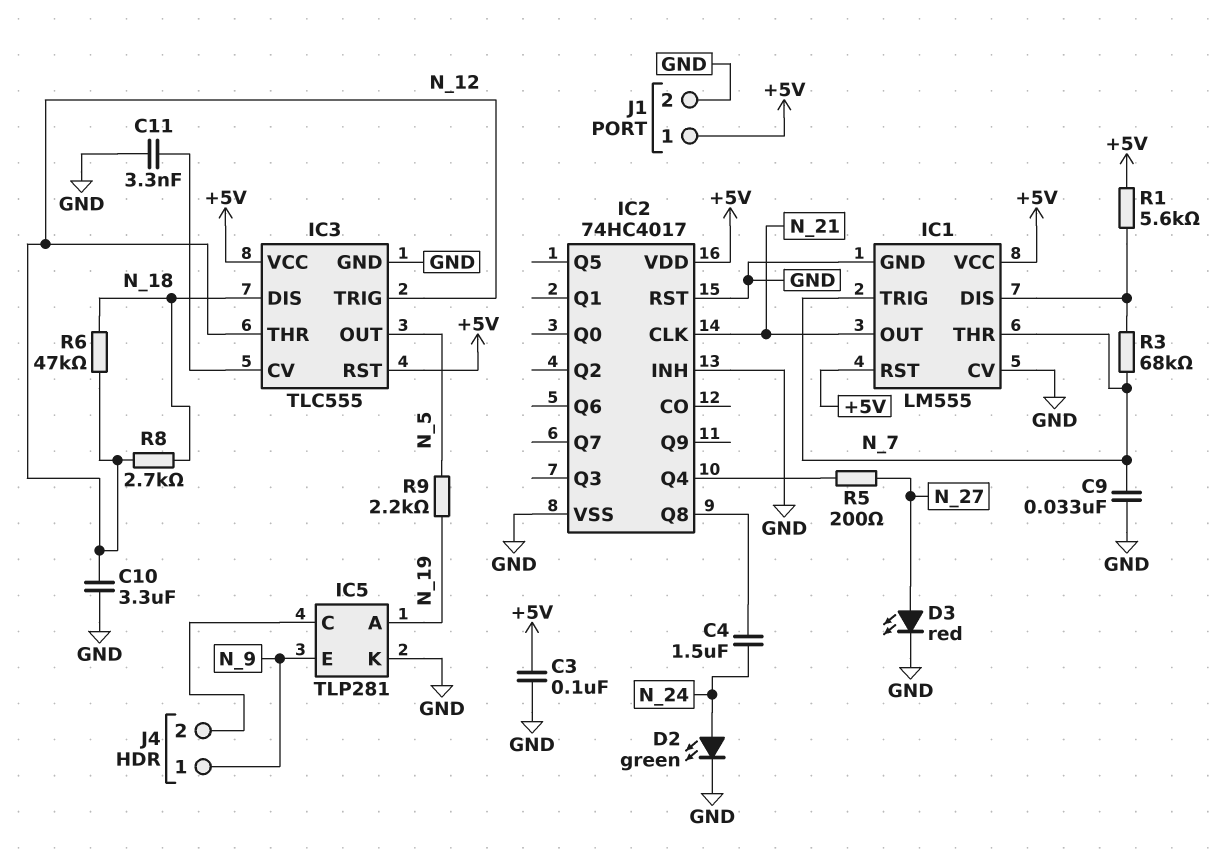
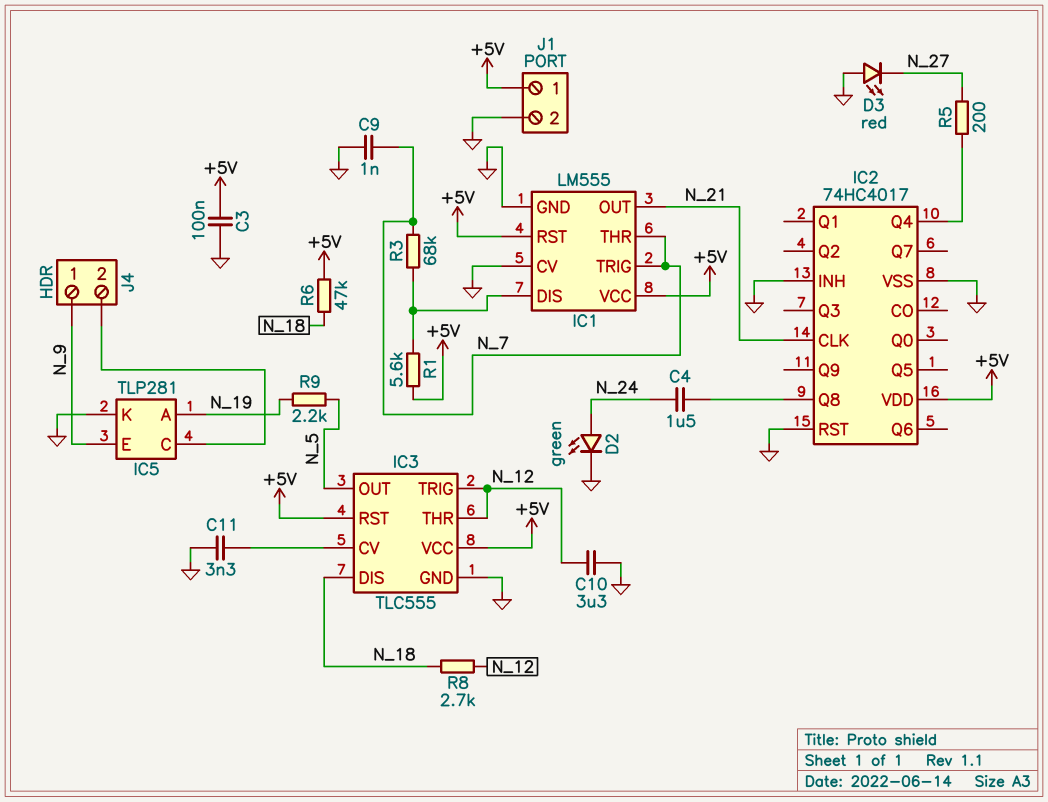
C9: 33nF (GND, N_7) -> 1nF (GND, N_7)
D3: LED red (A N_27, K GND) -> LED red (A GND, K N_27)
R6: 47k (N_12, N_18) -> 47k (+5V, N_18)

